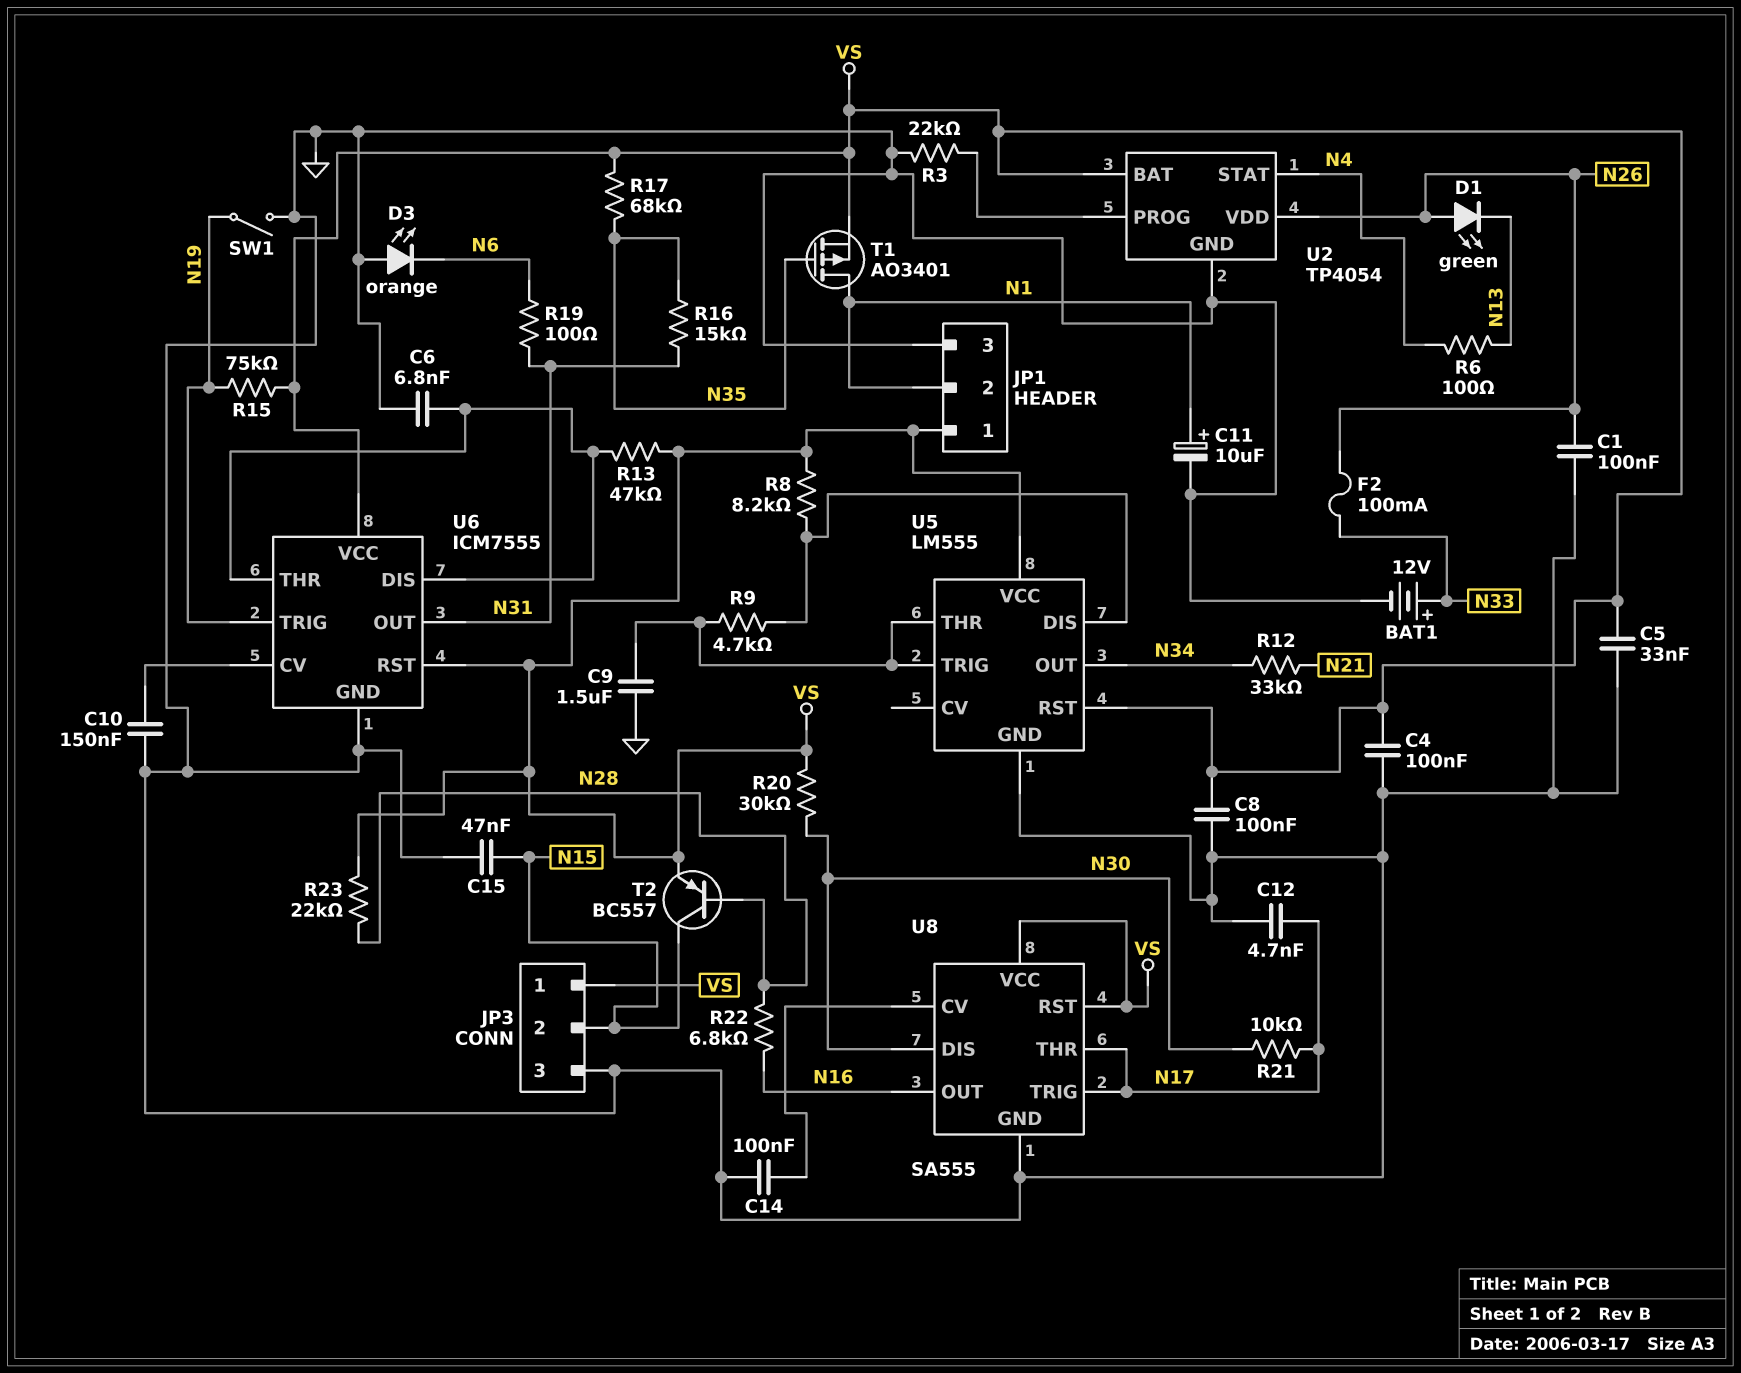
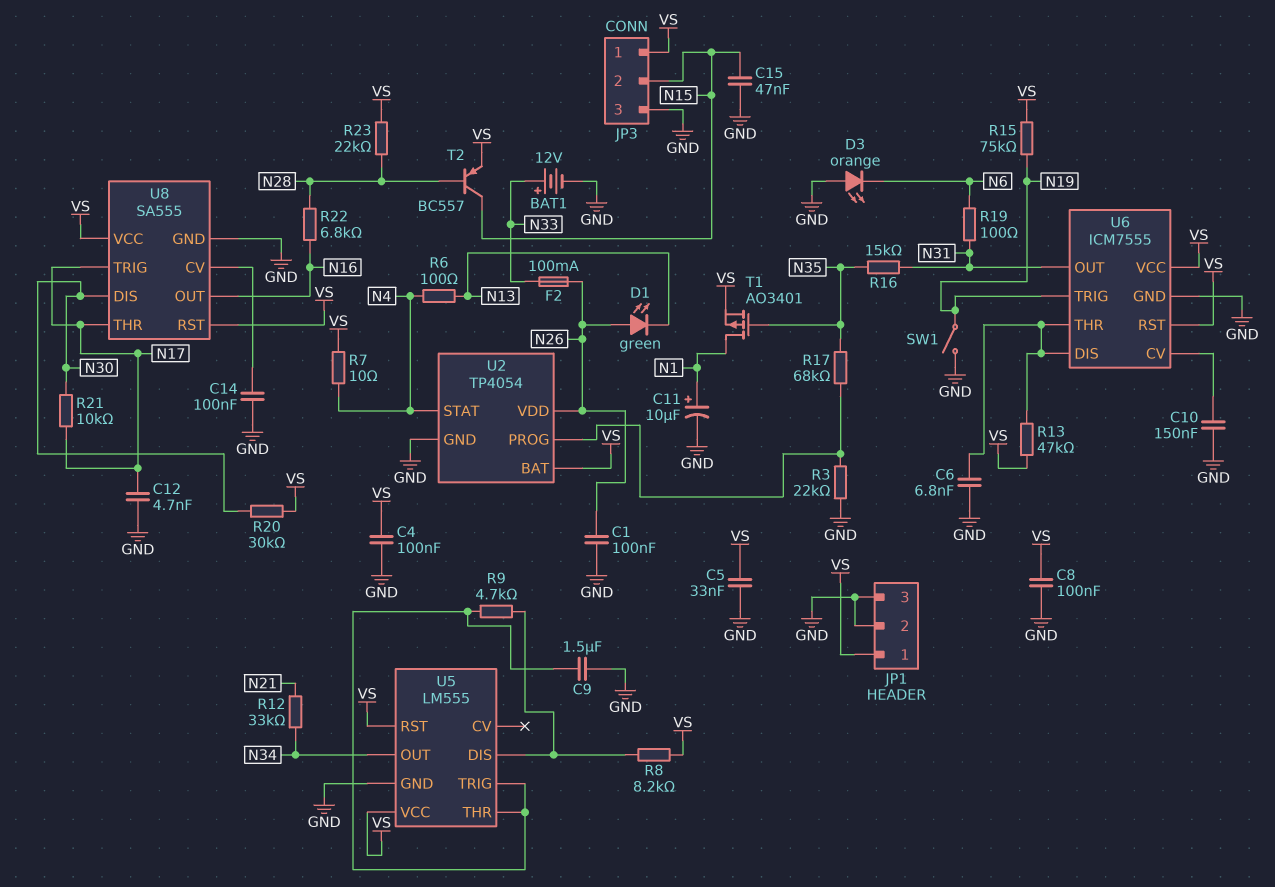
JP1 pin 2: N1 -> GND
R7: none -> 10 (N4, VS)
R17: 68k (N35, VS) -> 68k (N35, U2/PROG)

